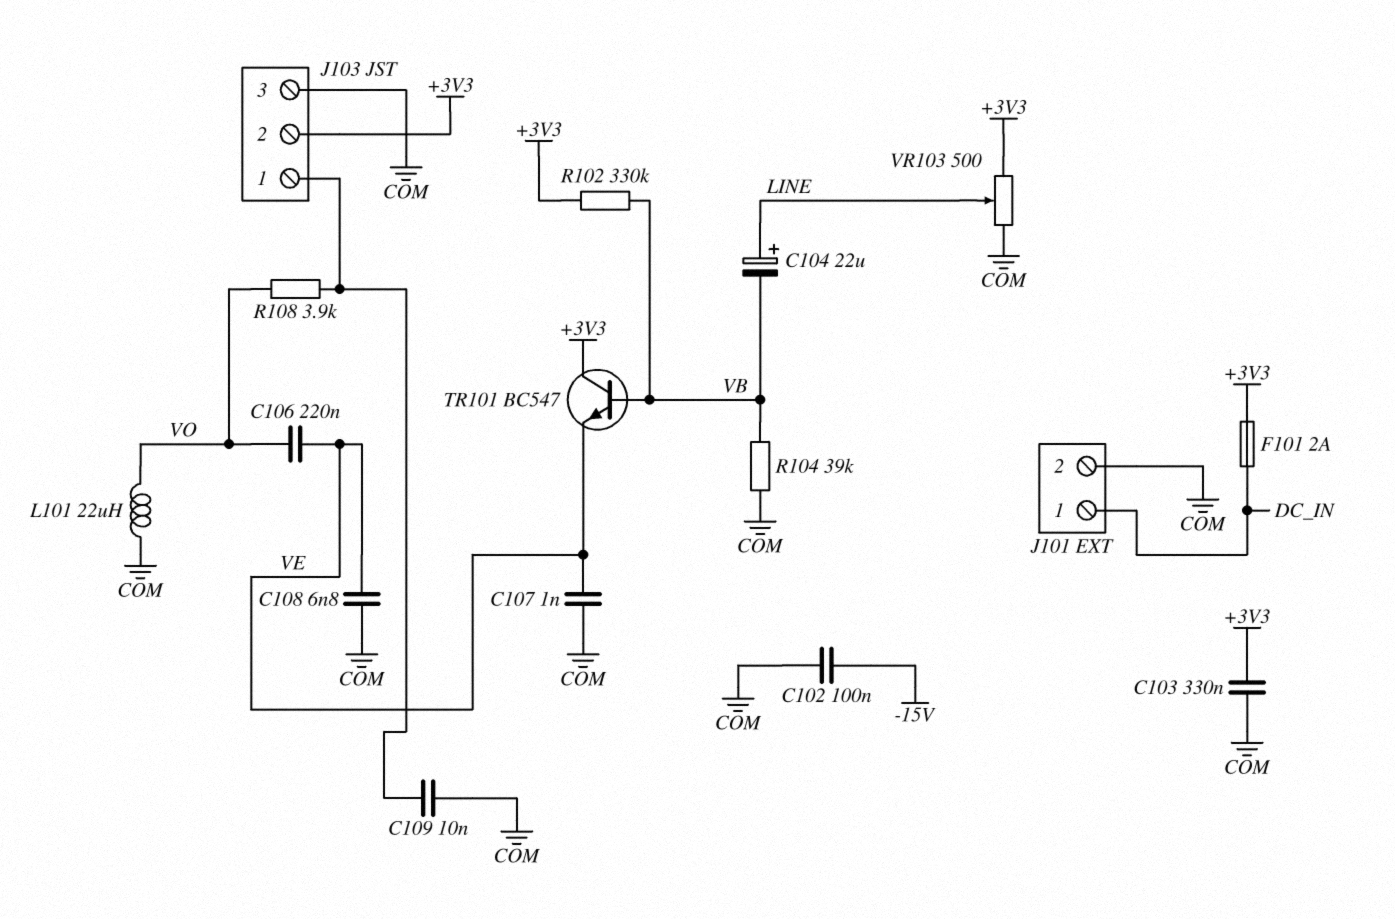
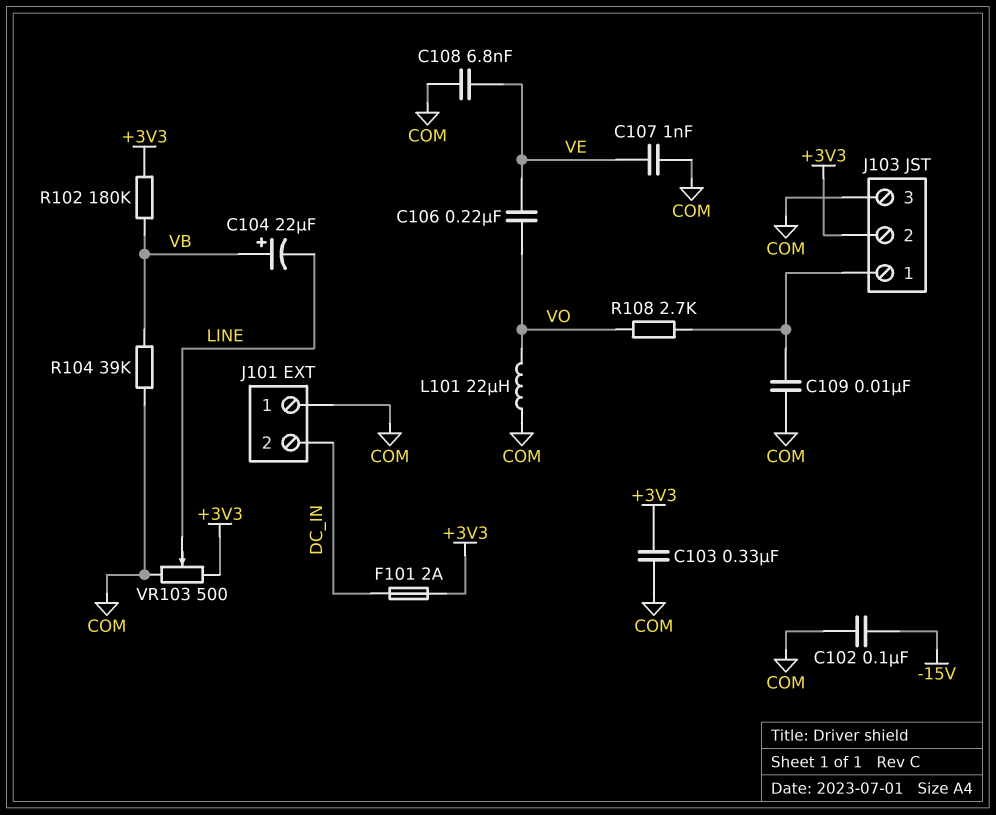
C104: 22uF (plus LINE, minus VB) -> 22uF (plus VB, minus LINE)
J101 pin 1: DC_IN -> COM
J101 pin 2: COM -> DC_IN
R102: 330k (+3V3, VB) -> 180k (+3V3, VB)
R108: 3.9k (J103/1, VO) -> 2.7k (J103/1, VO)
TR101: NPN BC547 (B VB, C +3V3, E VE) -> none

